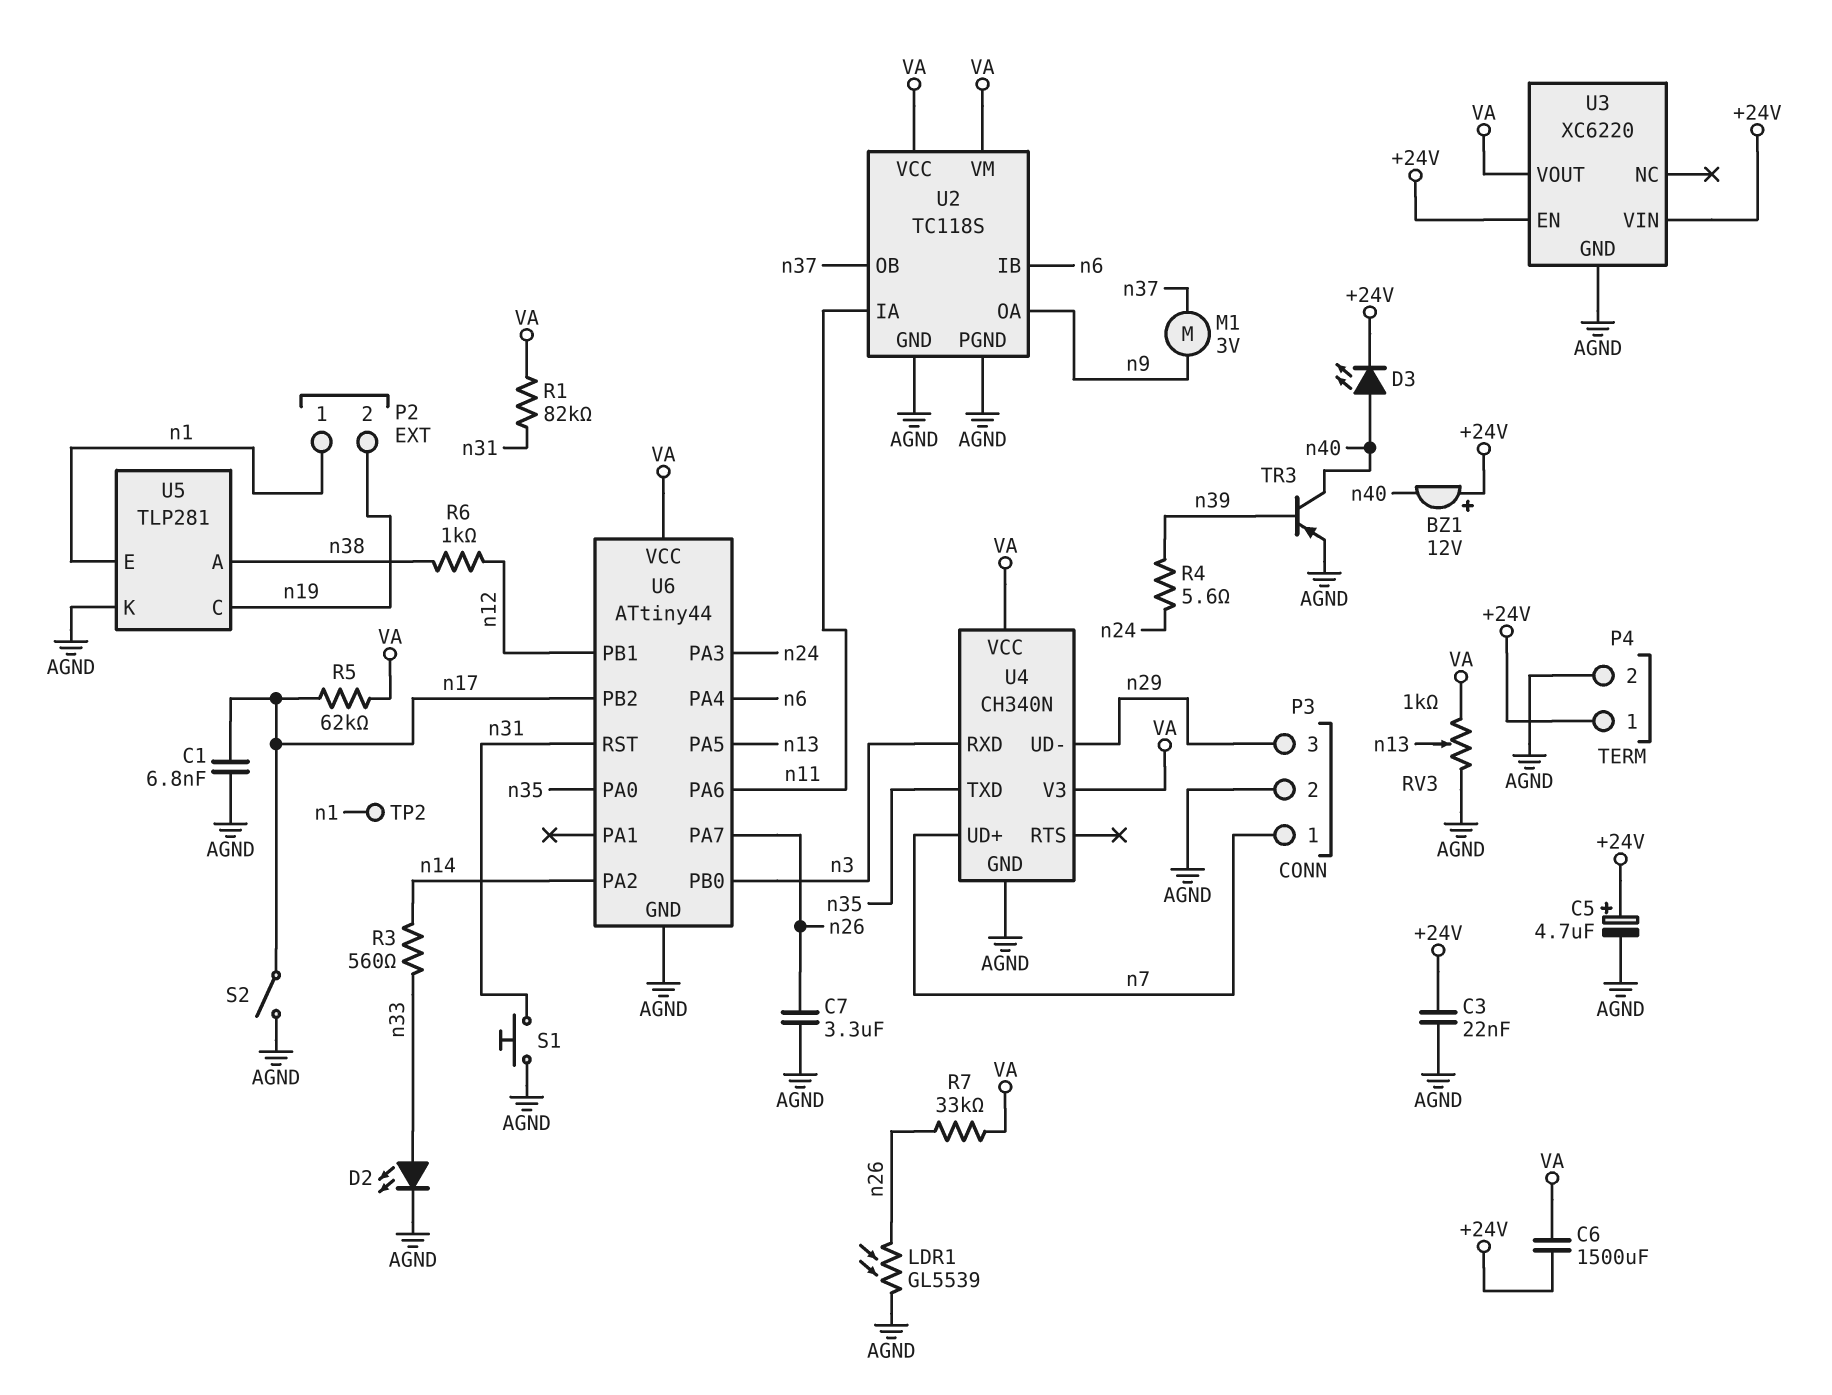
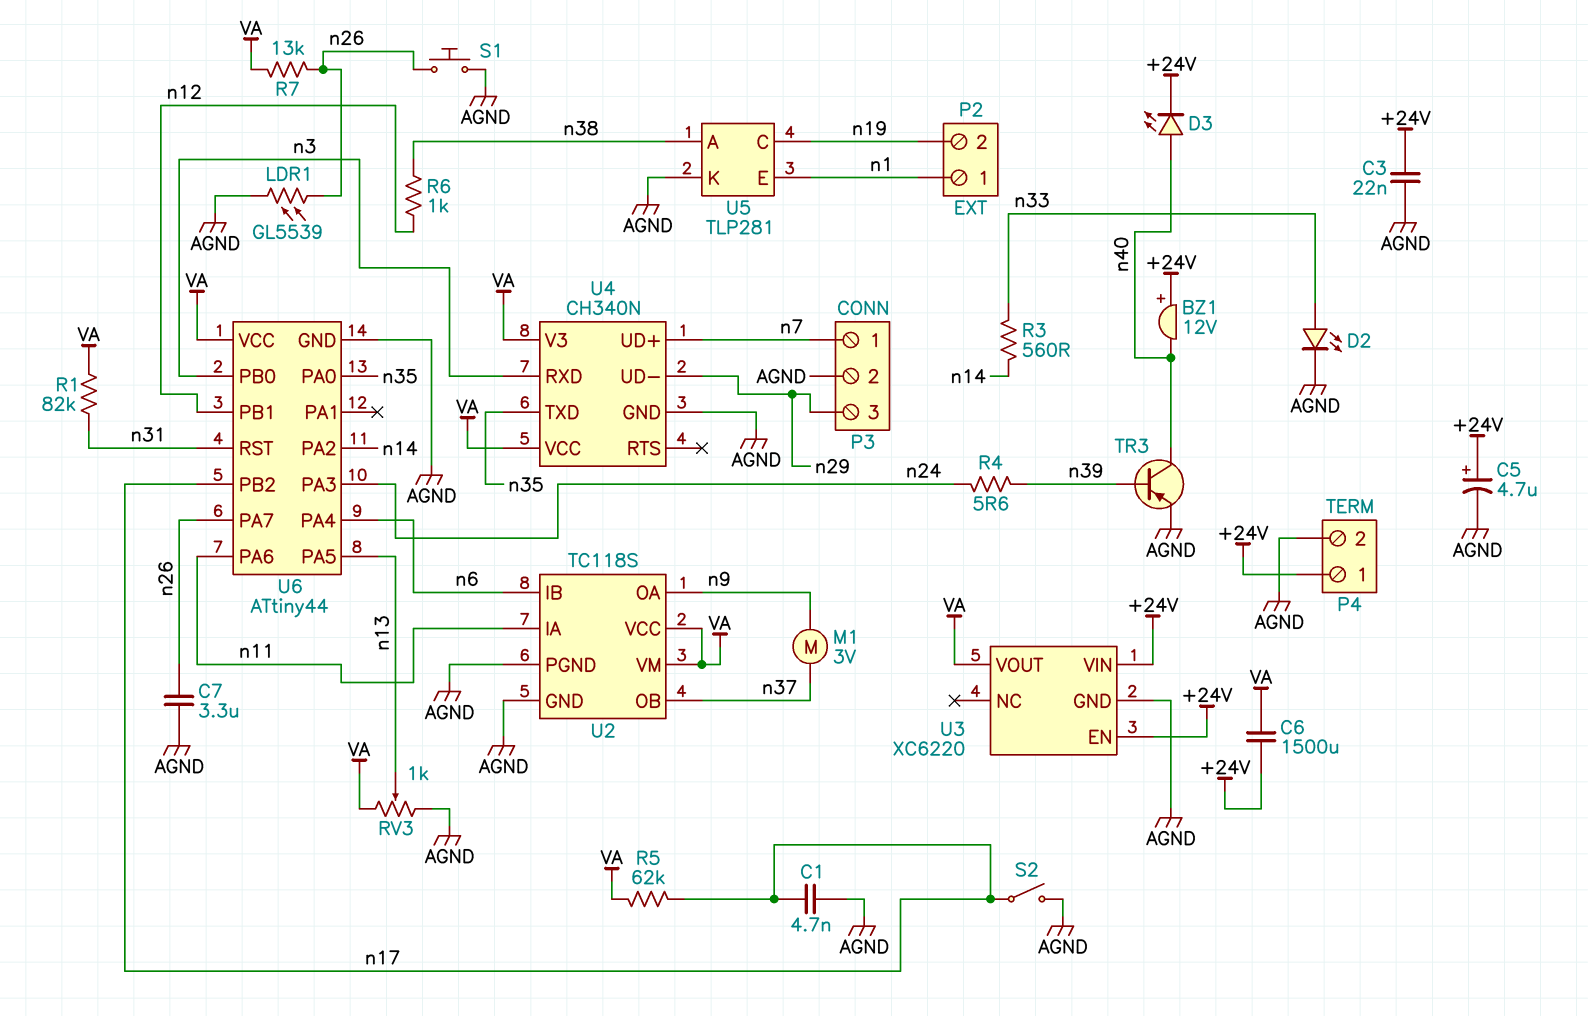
C1: 6.8nF (AGND, n17) -> 4.7nF (AGND, n17)
R7: 33k (VA, n26) -> 13k (VA, n26)
S1: button (AGND, n31) -> button (AGND, n26)
TP2: test point (n1) -> none

